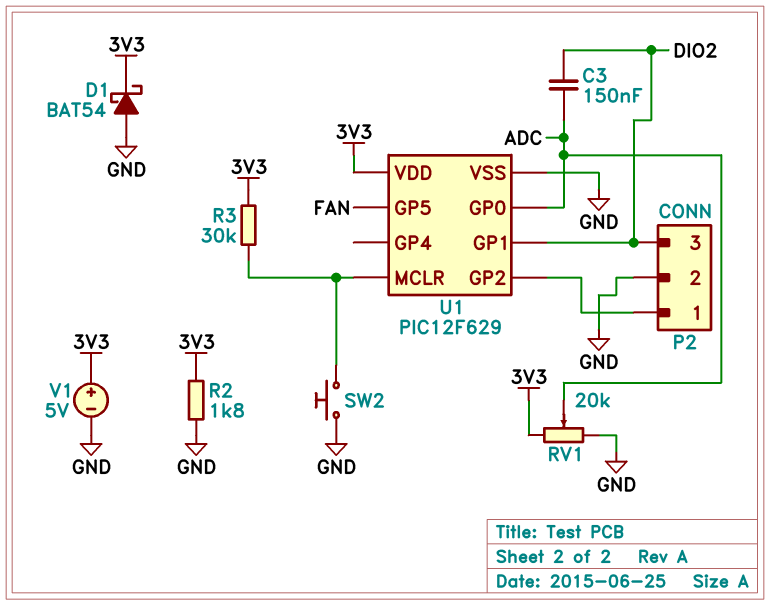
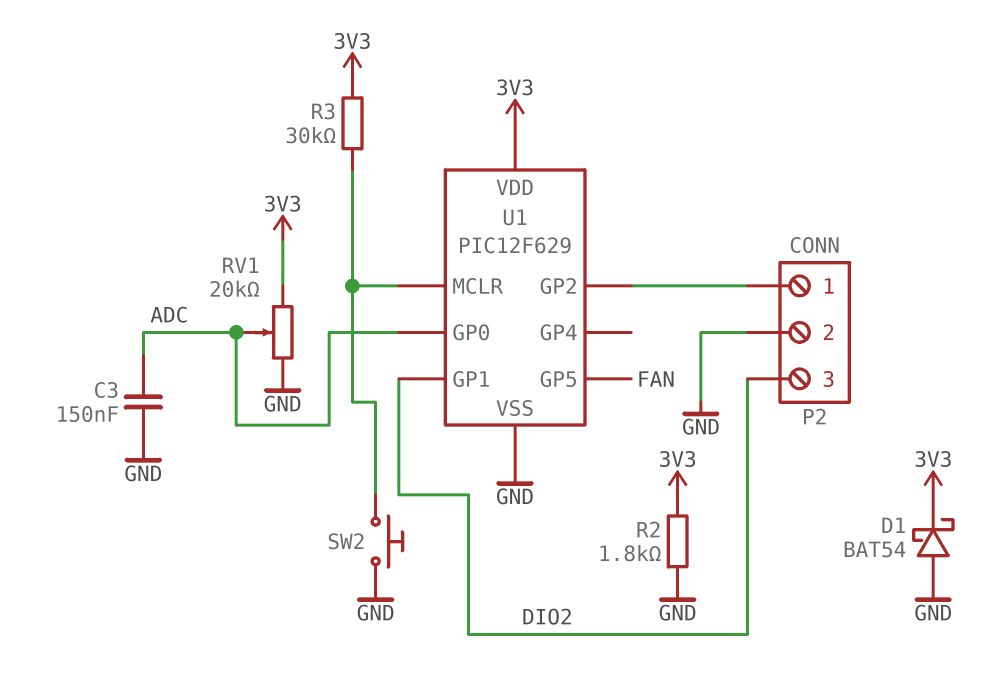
C3: 150nF (ADC, DIO2) -> 150nF (ADC, GND)
V1: 5V (plus 3V3, minus GND) -> none

